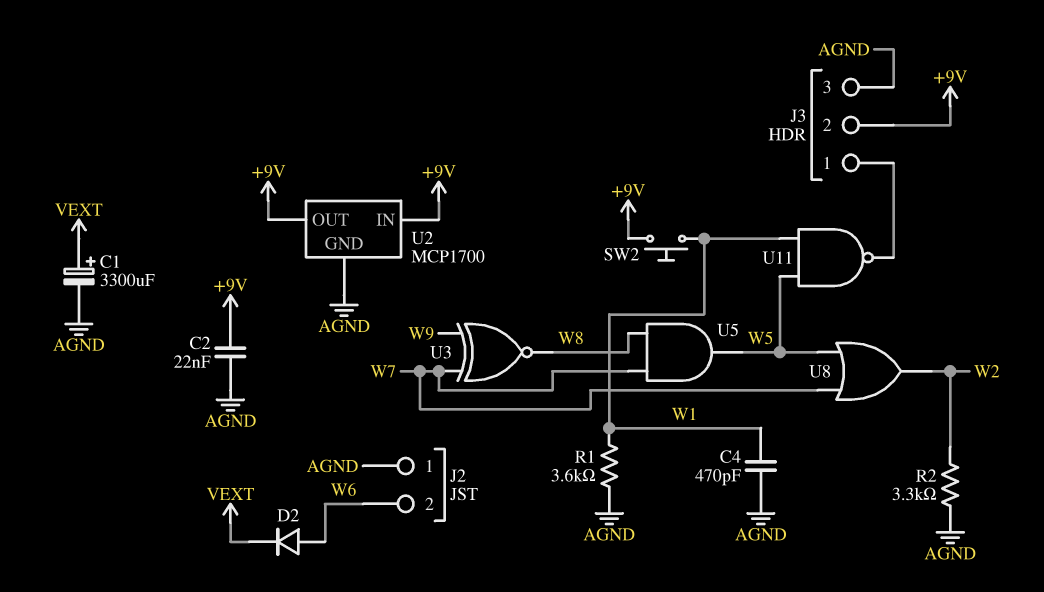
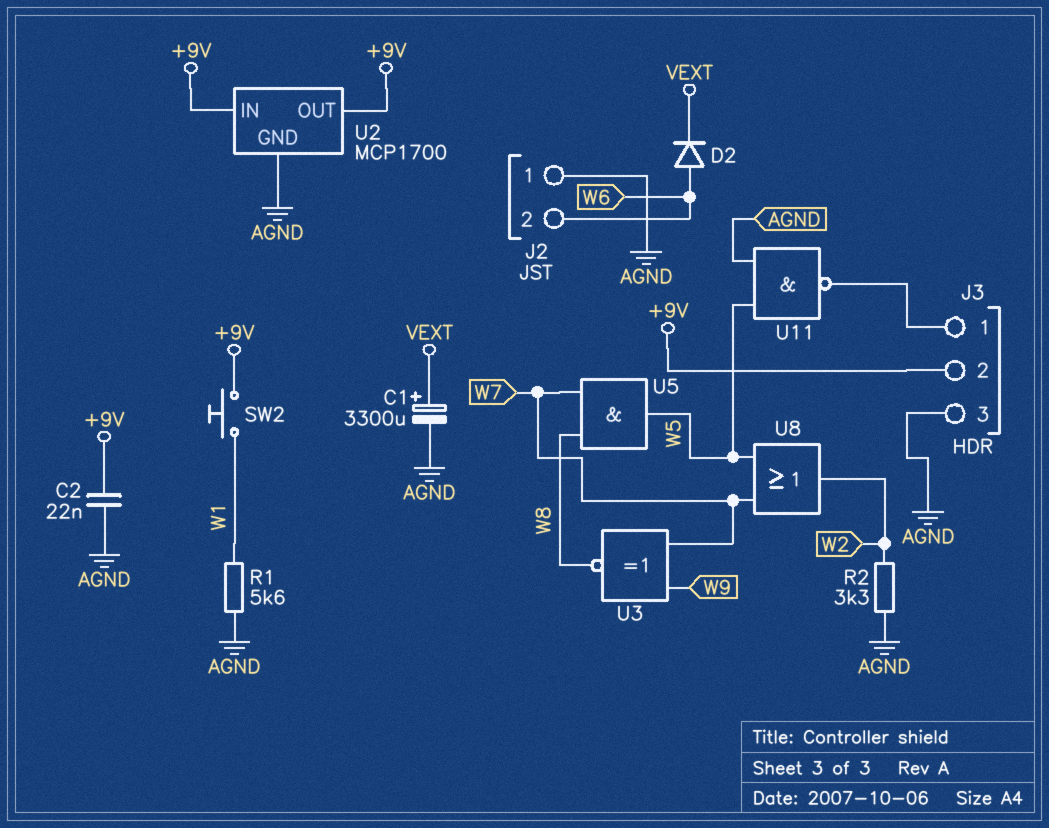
C4: 470pF (AGND, W1) -> none
R1: 3.6k (AGND, W1) -> 5.6k (AGND, W1)
U11: NAND (in W1, in W5, out J3/1) -> NAND (in AGND, in W5, out J3/1)

